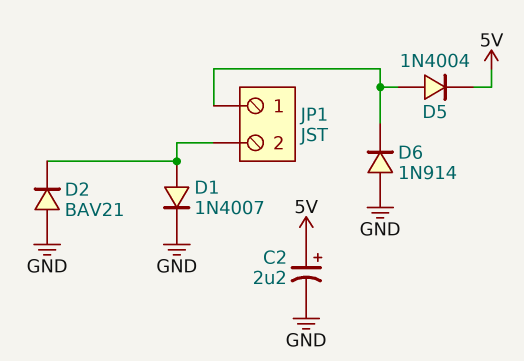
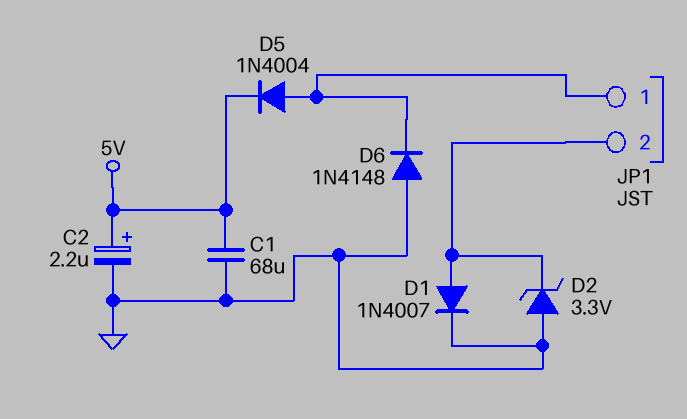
C1: none -> 68uF (5V, GND)
D2: diode BAV21 (A GND, K JP1/2) -> zener 3.3V (A GND, K JP1/2)
D6: diode 1N914 (A GND, K JP1/1) -> diode 1N4148 (A GND, K JP1/1)

